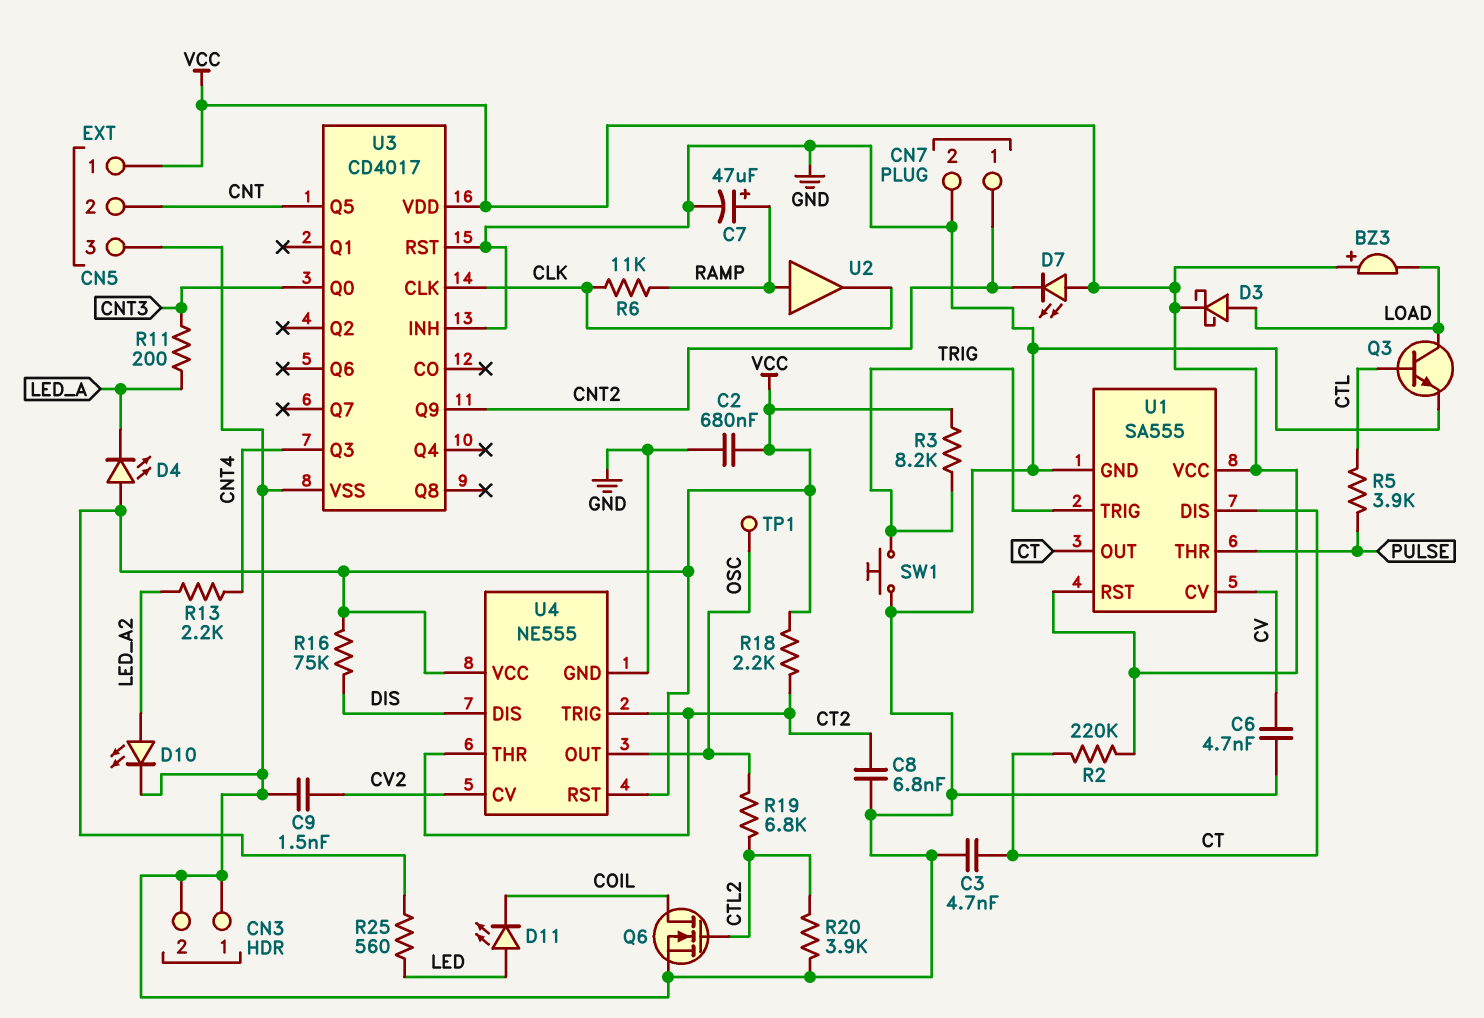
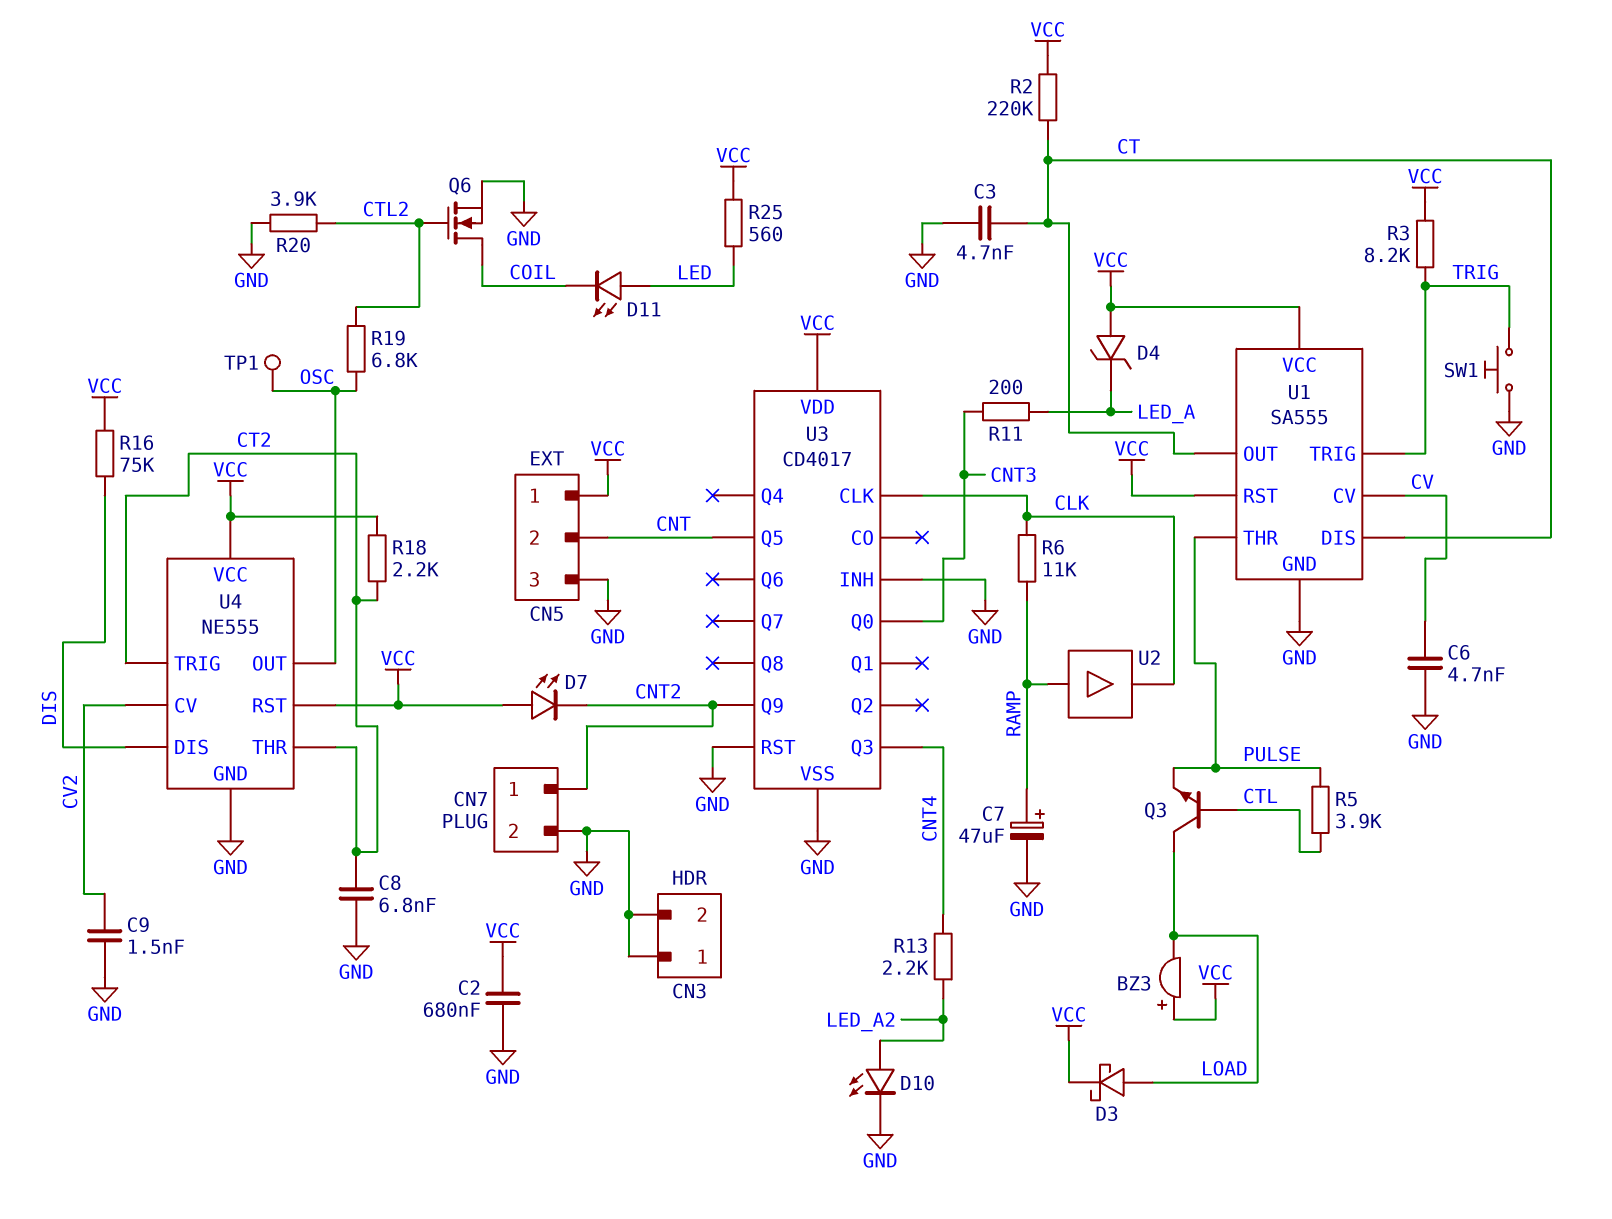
D4: LED (A VCC, K LED_A) -> zener (A VCC, K LED_A)
Q3: NPN (B CTL, C LOAD, E GND) -> NPN (B CTL, C LOAD, E PULSE)

